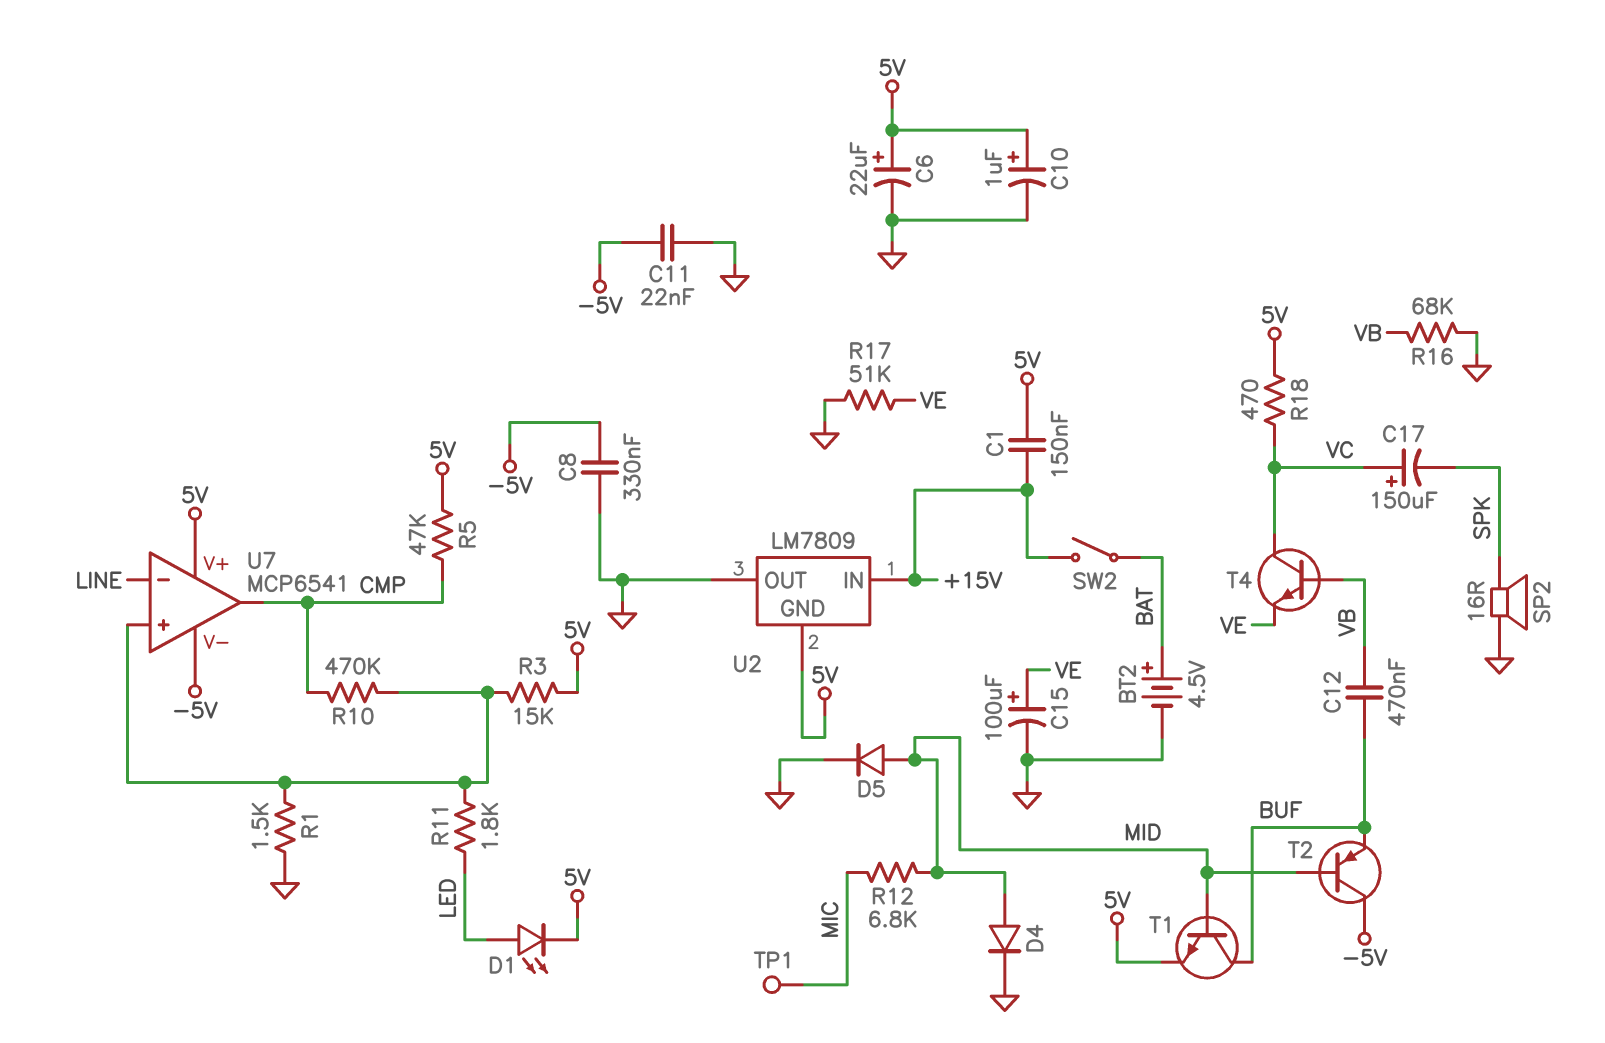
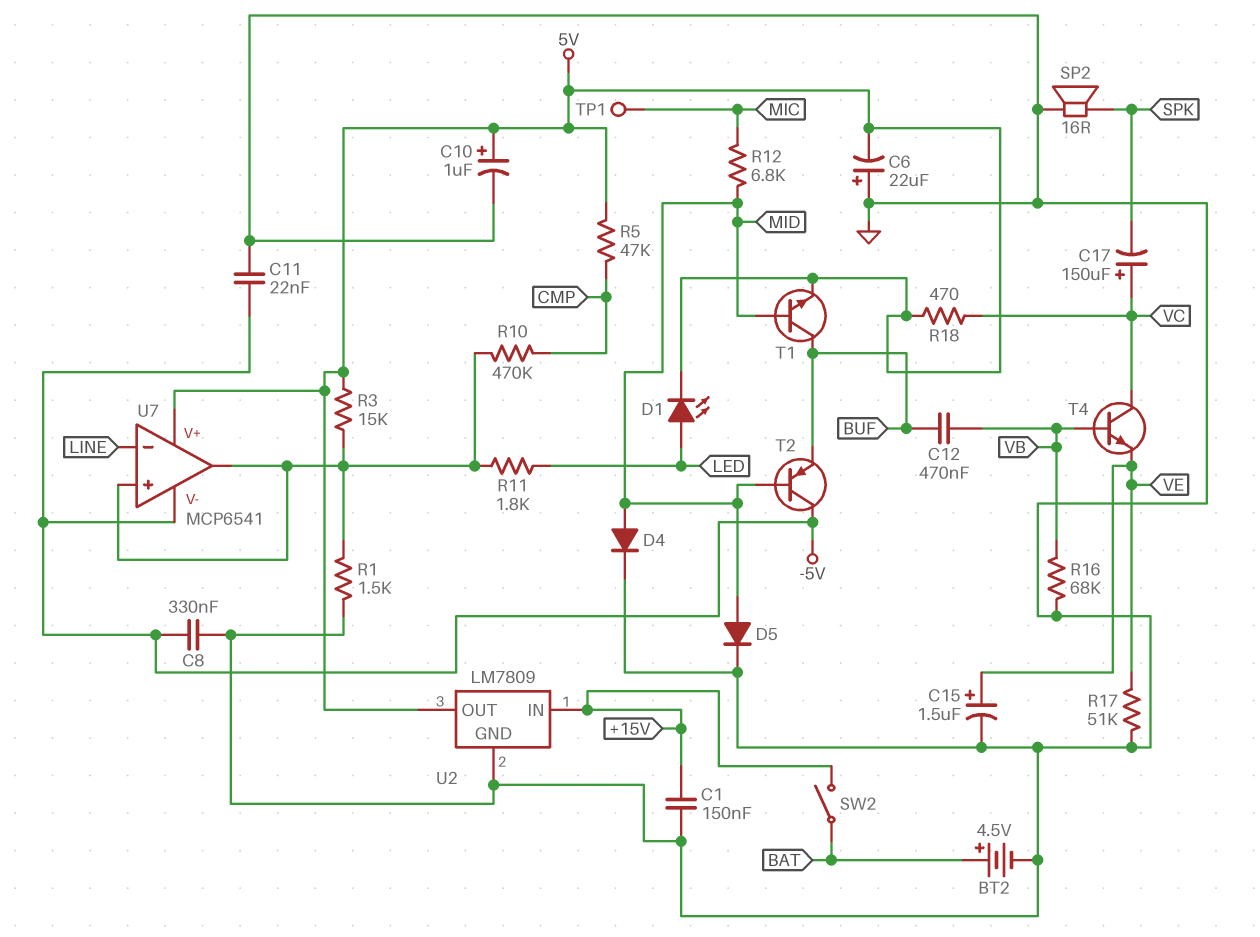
C1: 150nF (+15V, 5V) -> 150nF (+15V, GND)
C6: 22uF (plus 5V, minus GND) -> 22uF (plus GND, minus 5V)
C15: 100uF (plus VE, minus GND) -> 1.5uF (plus VE, minus GND)
U2 pin GND: 5V -> GND
U2 pin OUT: GND -> 5V
U7 pin out: CMP -> U7/in+

